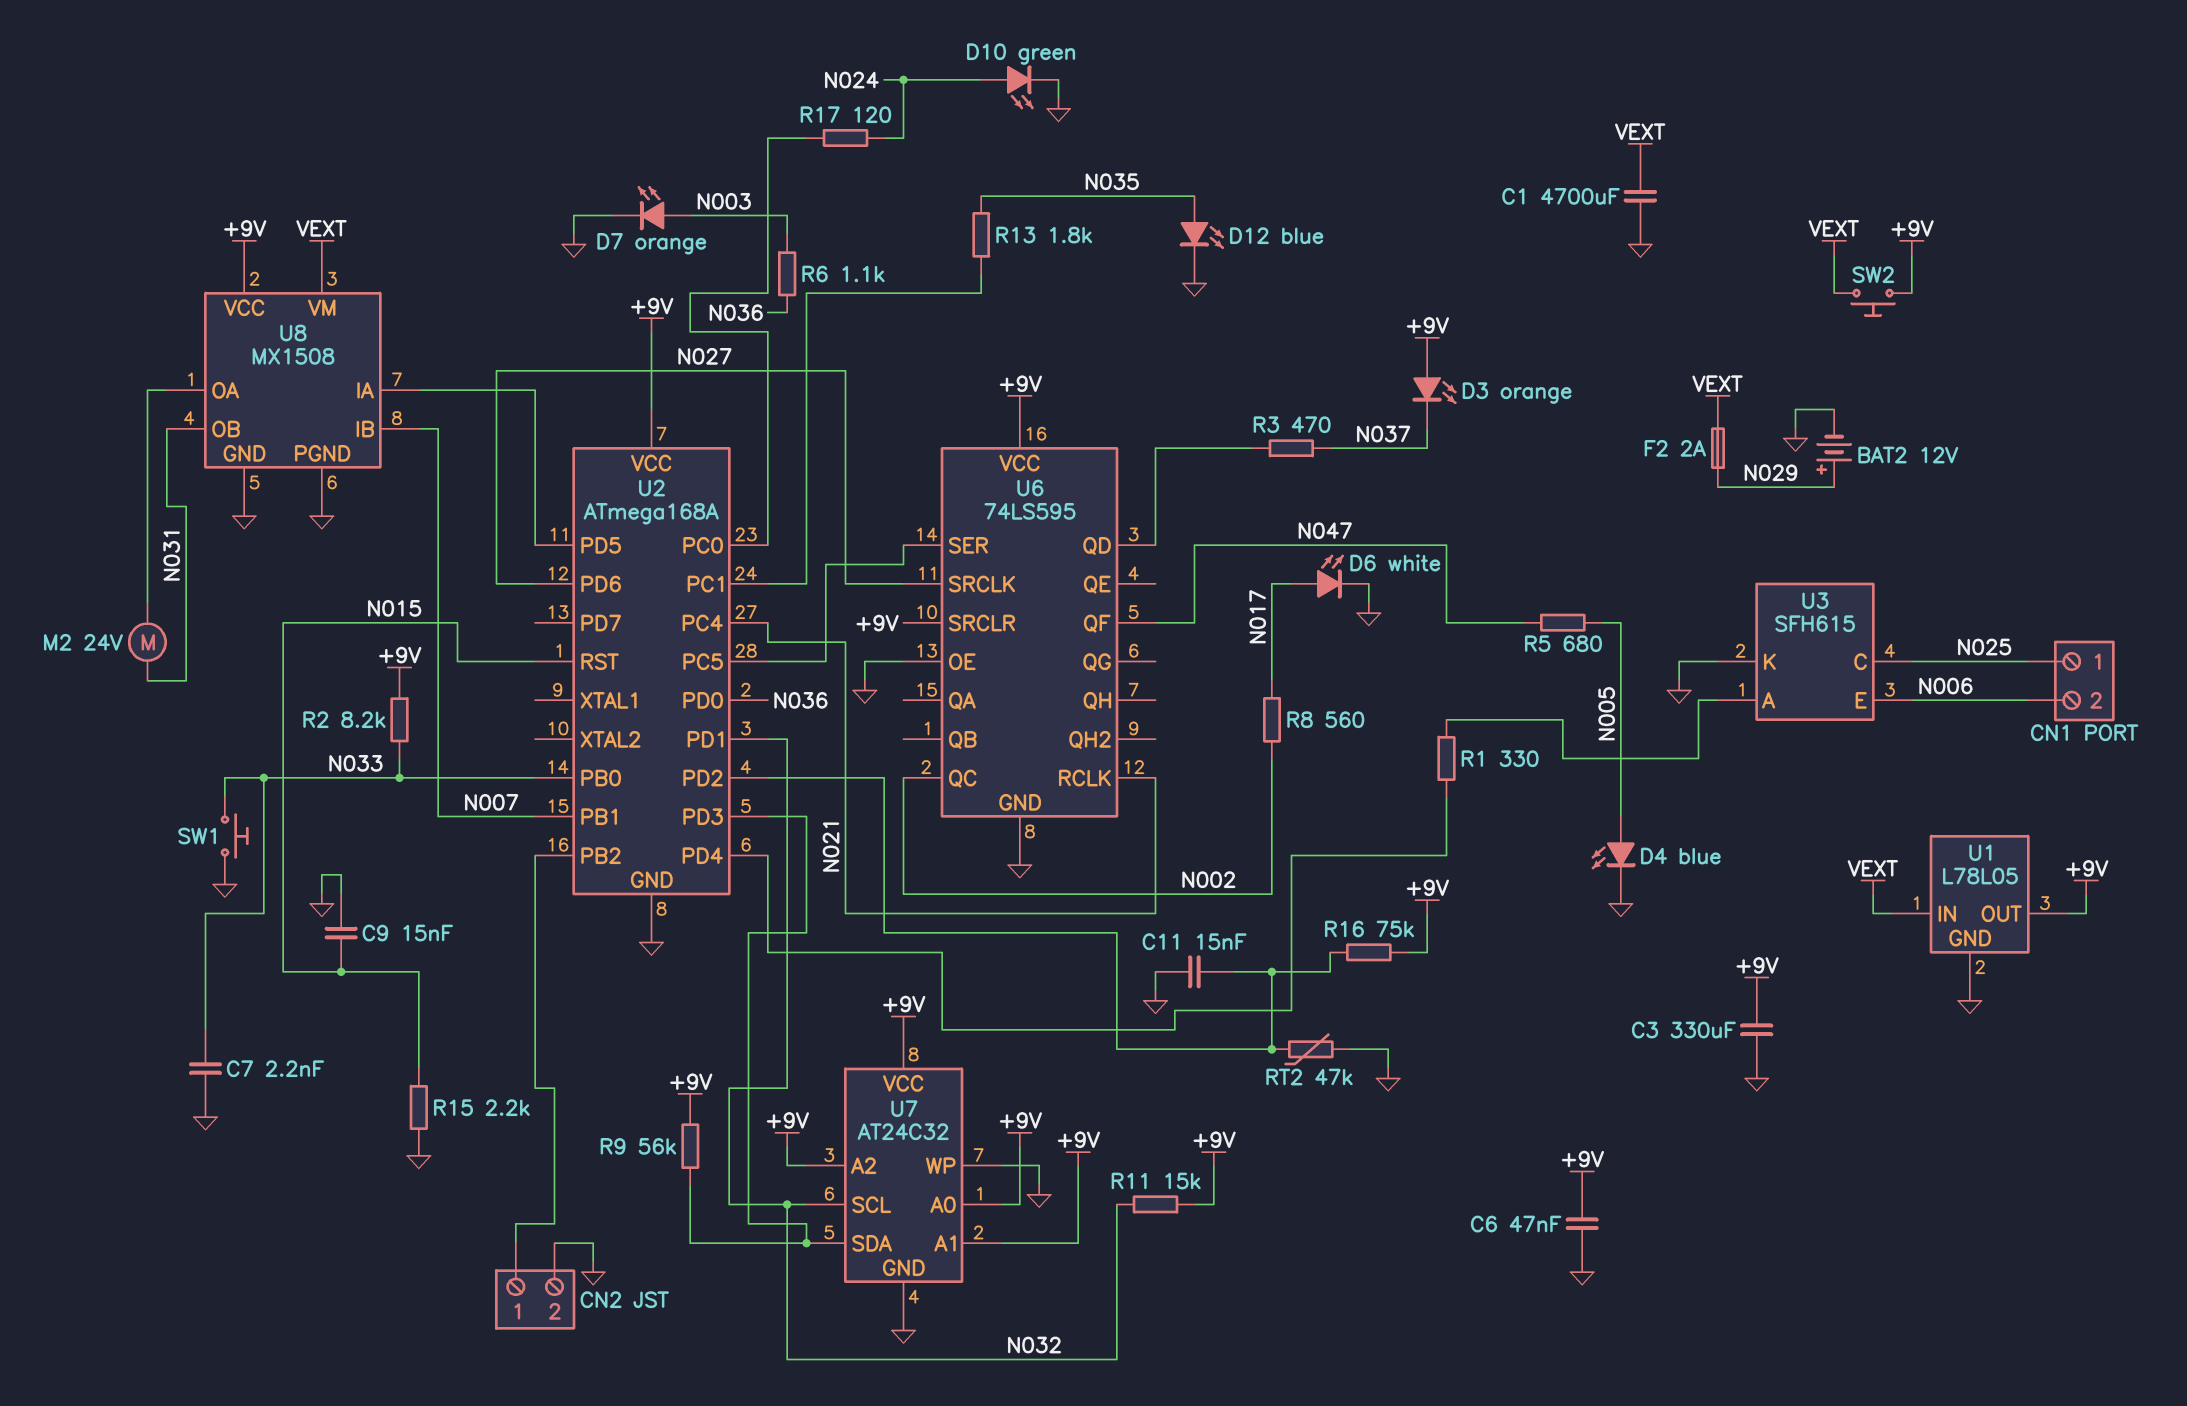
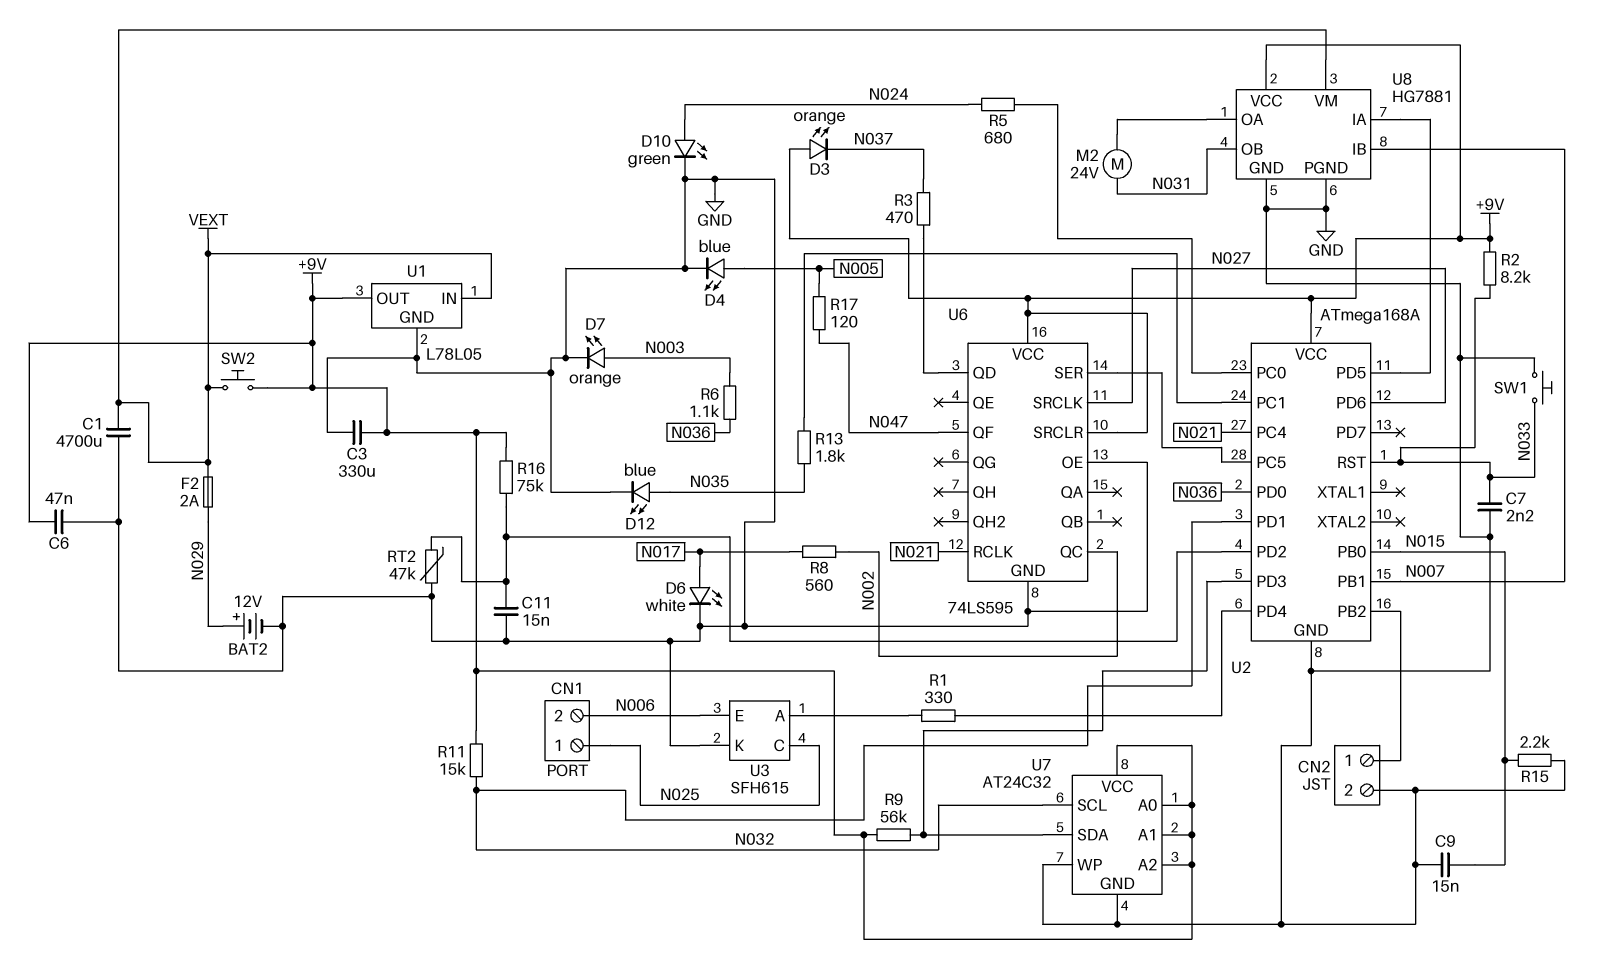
R5: 680 (N005, N047) -> 680 (N024, U2/PC0)
R17: 120 (N024, U2/PC0) -> 120 (N005, N047)
U2 pin PB0: N033 -> N015
U2 pin RST: N015 -> N033
U8: MX1508 -> HG7881

